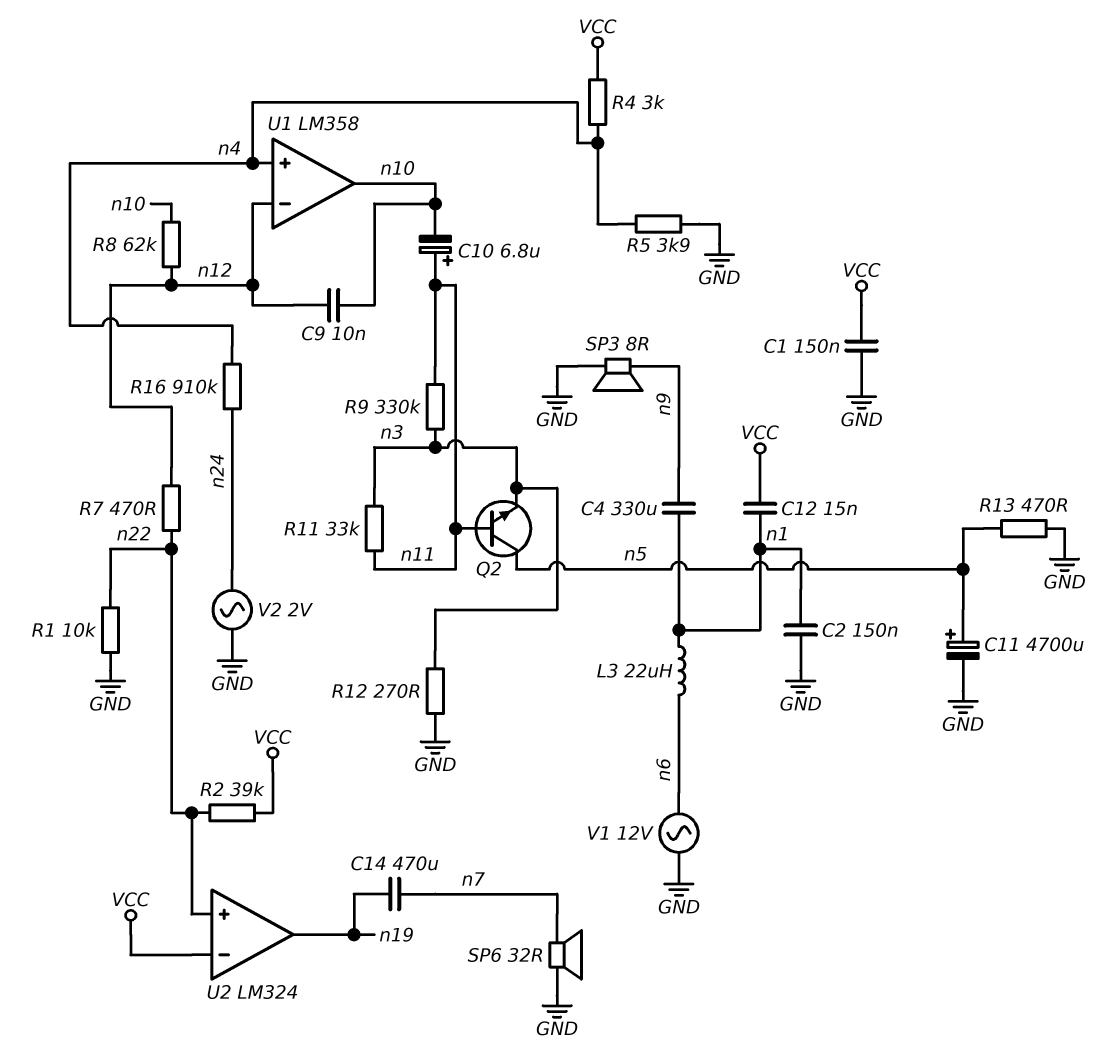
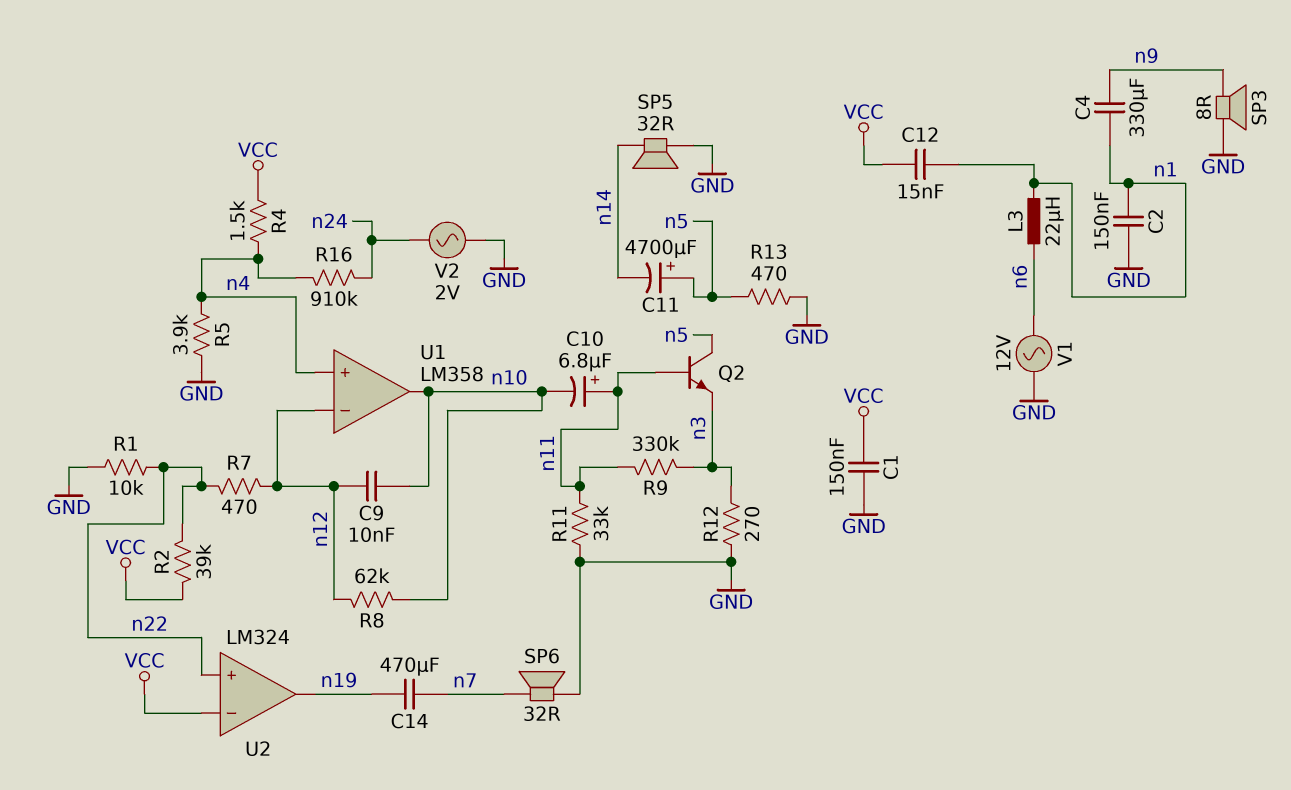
C11: 4700uF (plus n5, minus GND) -> 4700uF (plus n5, minus n14)
R4: 3k (VCC, n4) -> 1.5k (VCC, n4)
R11: 33k (n3, n11) -> 33k (GND, n11)
SP5: none -> speaker 32R (GND, n14)

